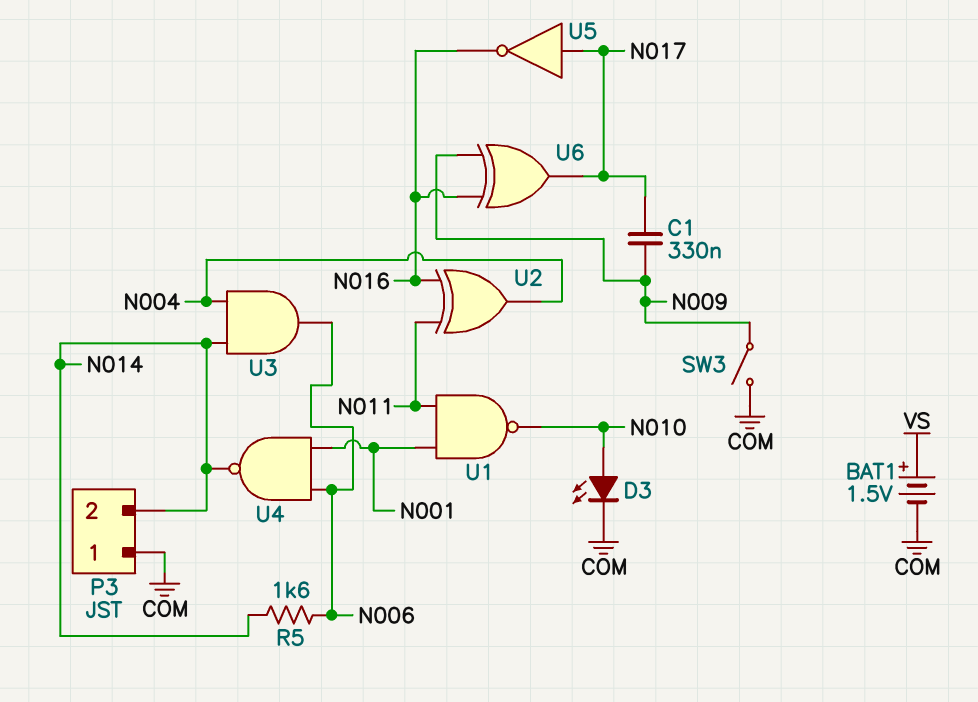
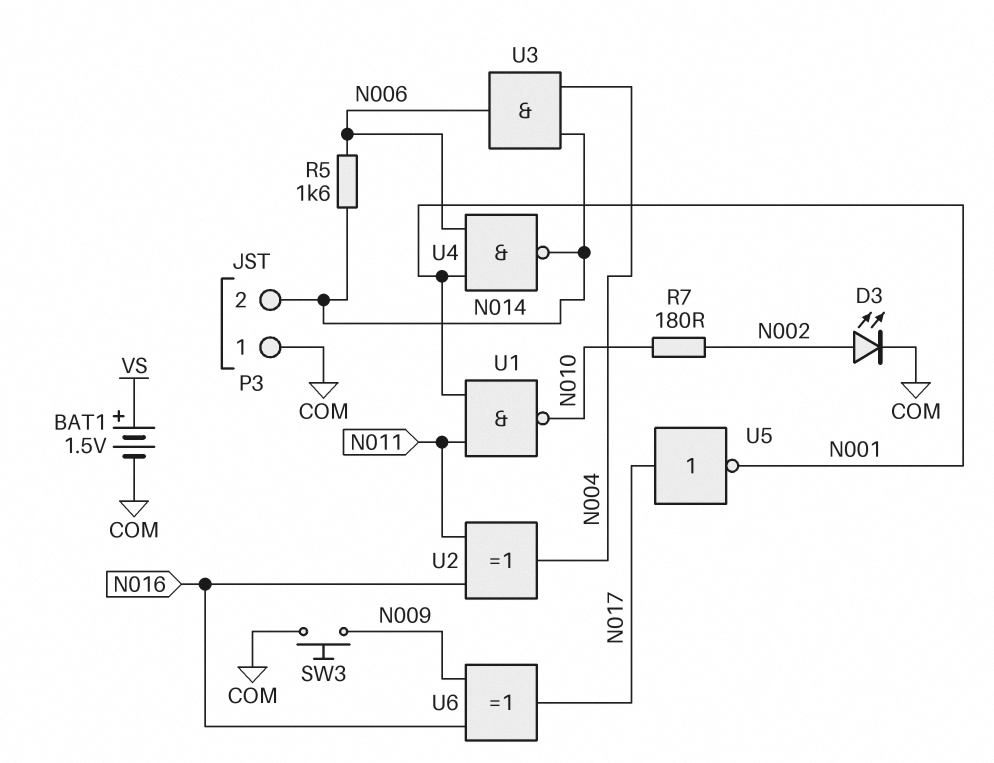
C1: 330nF (N009, N017) -> none
D3: LED (A N010, K COM) -> LED (A N002, K COM)
R7: none -> 180 (N002, N010)
SW3: switch (COM, N009) -> button (COM, N009)
U5: NOT (in N017, out N016) -> NOT (in N017, out N001)

